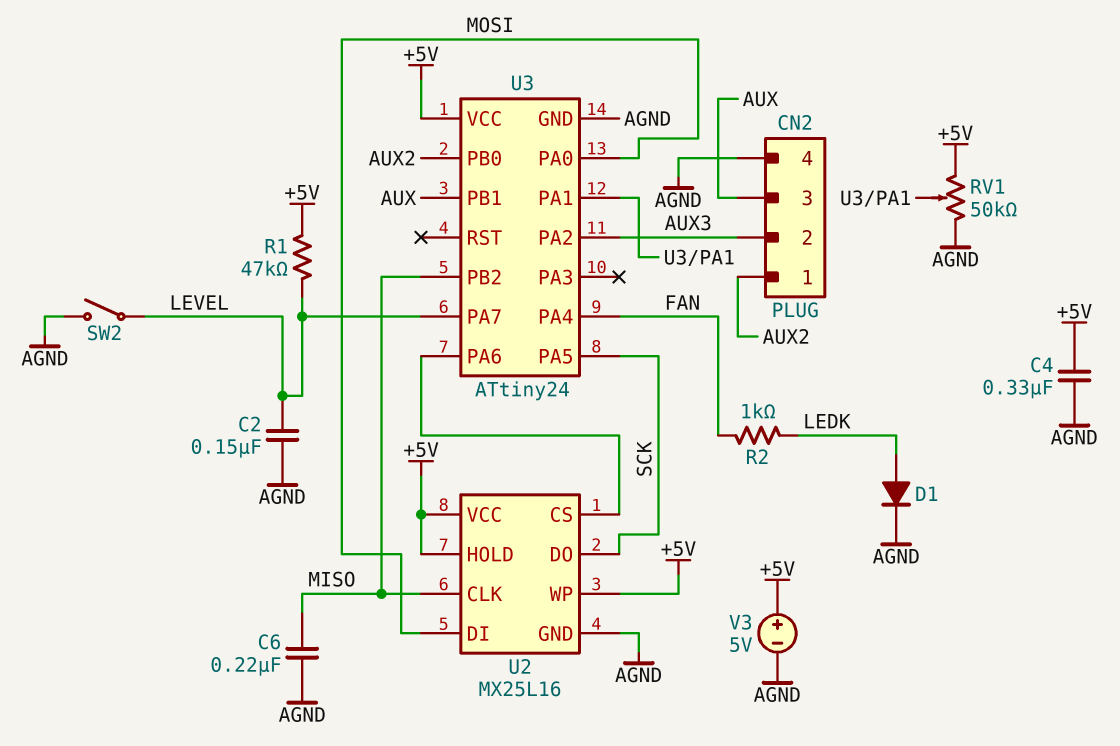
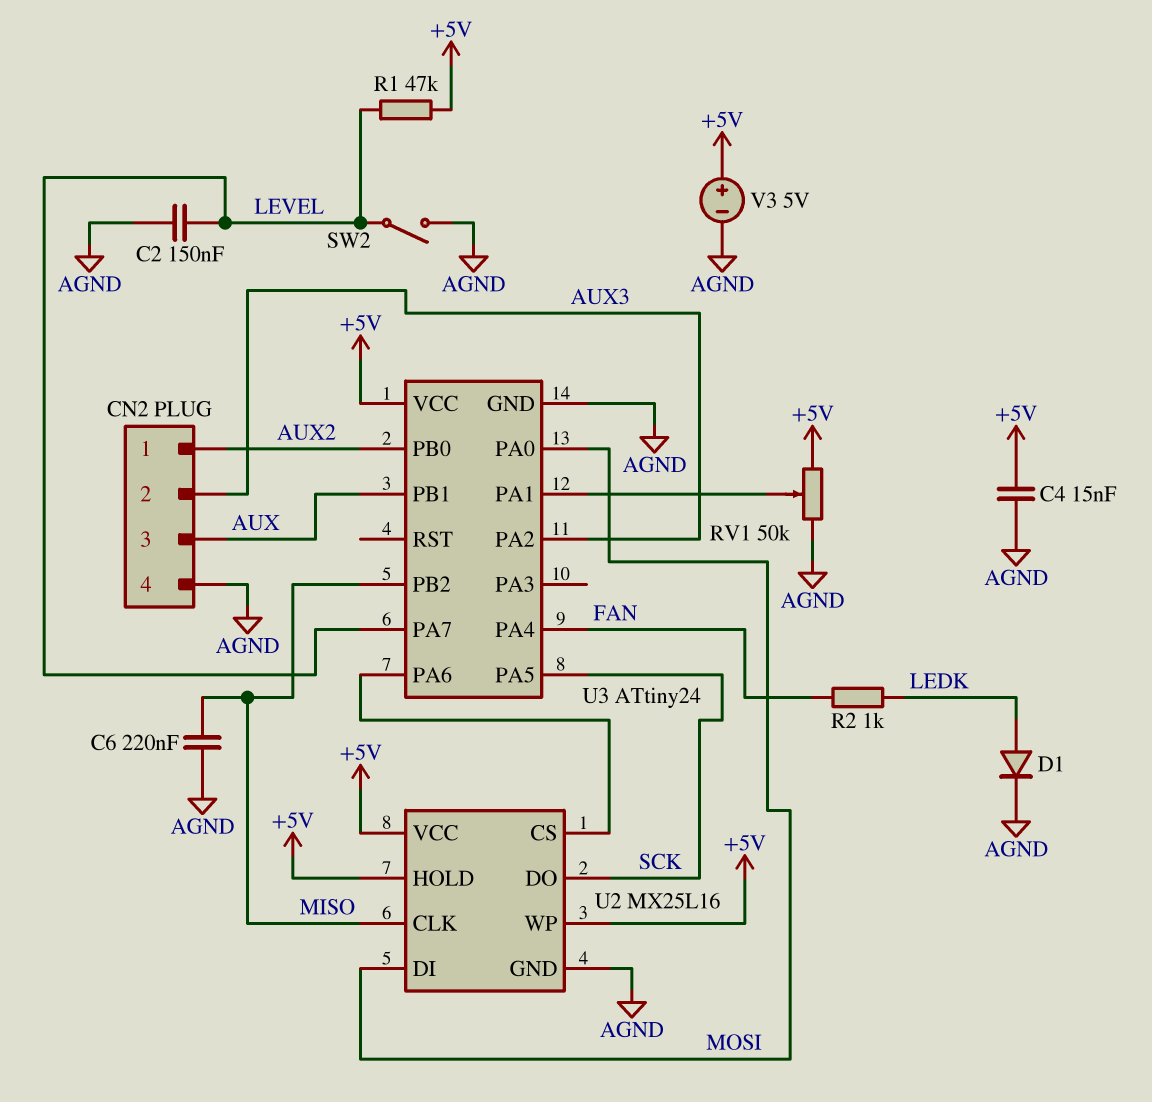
C4: 330nF (+5V, AGND) -> 15nF (+5V, AGND)

